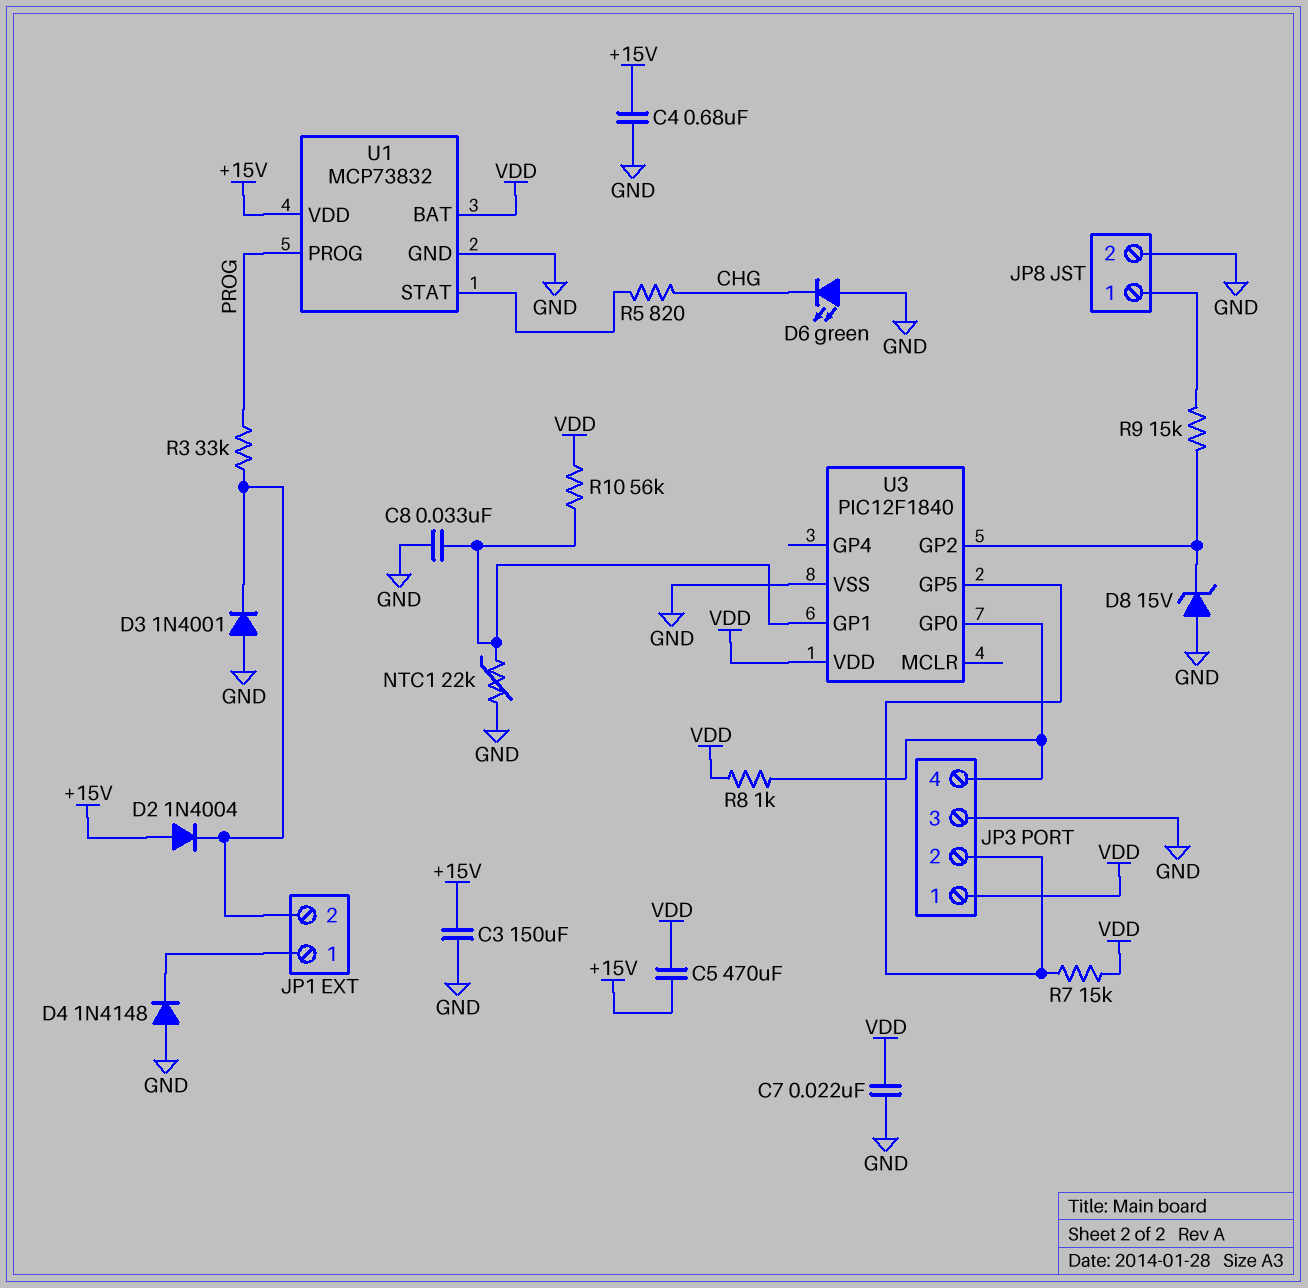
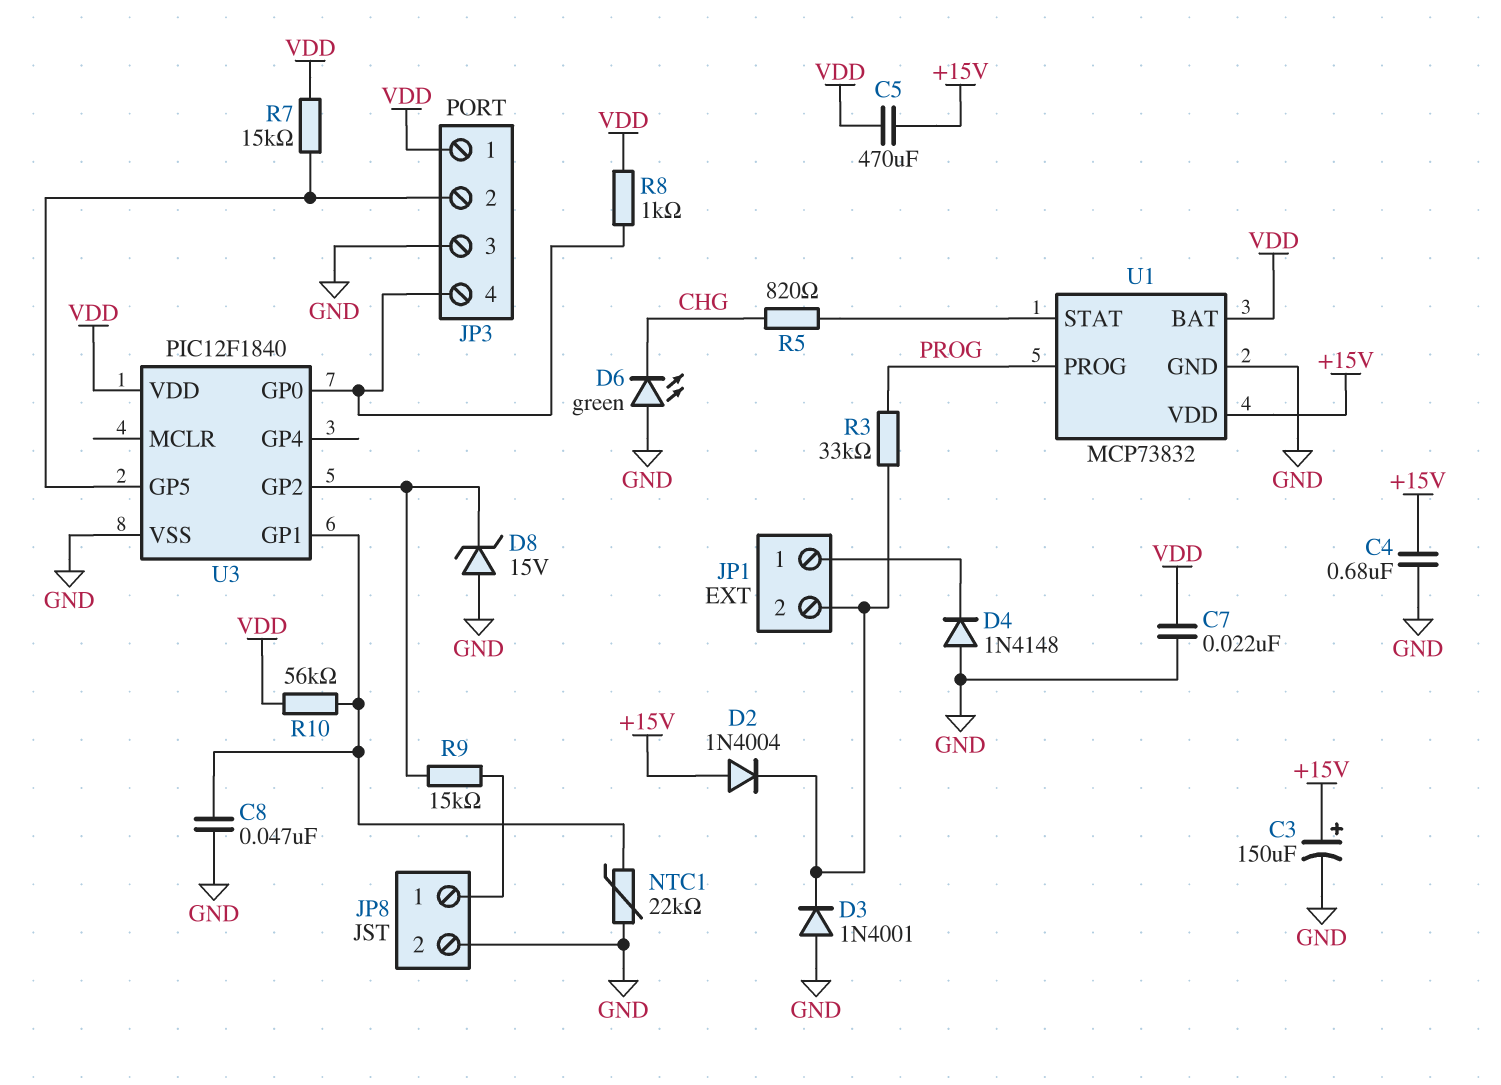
C3: 150uF (+15V, GND) -> 150uF (plus +15V, minus GND)
C8: 33nF (GND, U3/GP1) -> 47nF (GND, U3/GP1)

